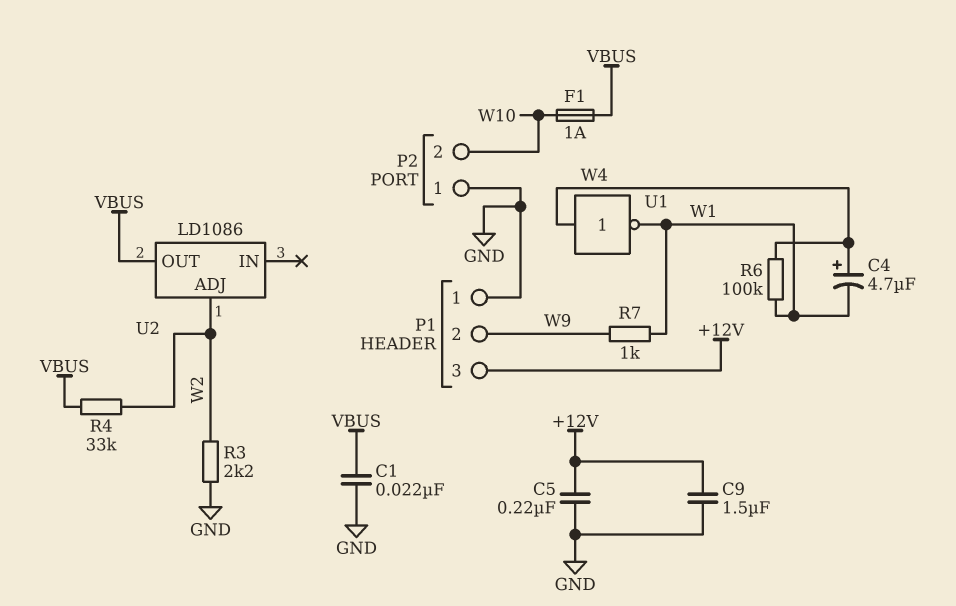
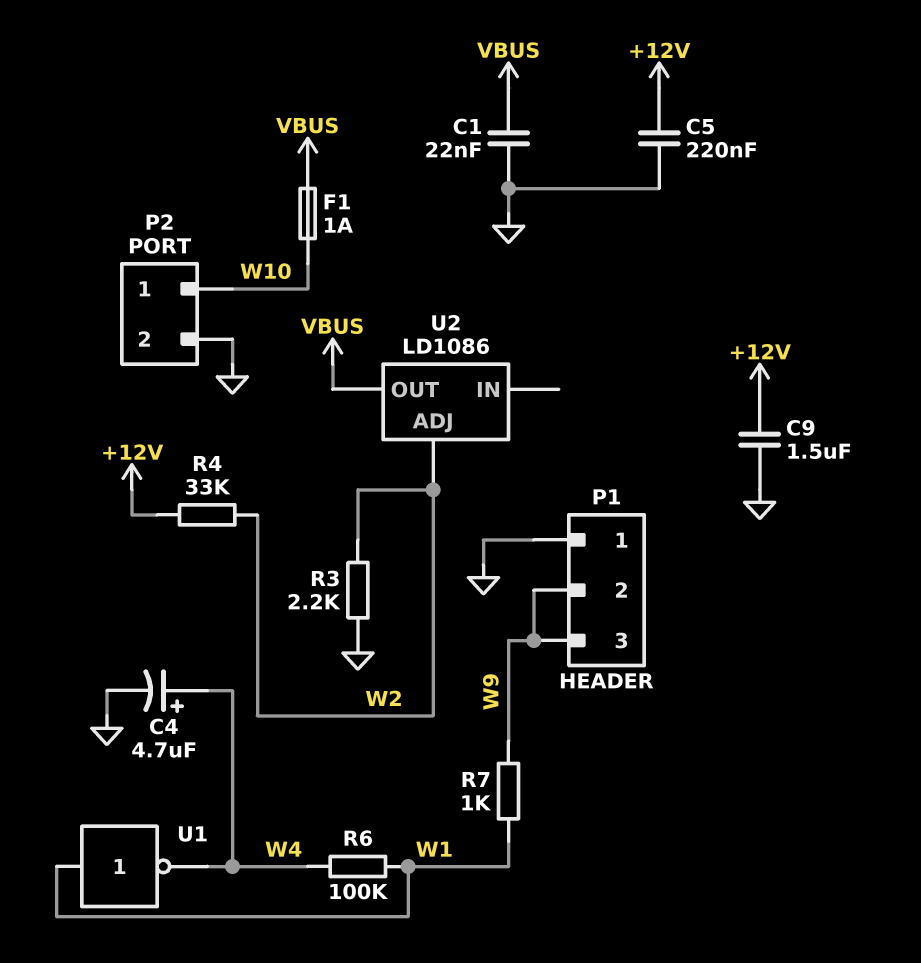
C4: 4.7uF (plus W4, minus W1) -> 4.7uF (plus W4, minus GND)
P1 pin 3: +12V -> W9
P2 pin 1: GND -> W10
P2 pin 2: W10 -> GND
R4: 33k (VBUS, W2) -> 33k (+12V, W2)
U1: NOT (in W4, out W1) -> NOT (in W1, out W4)

